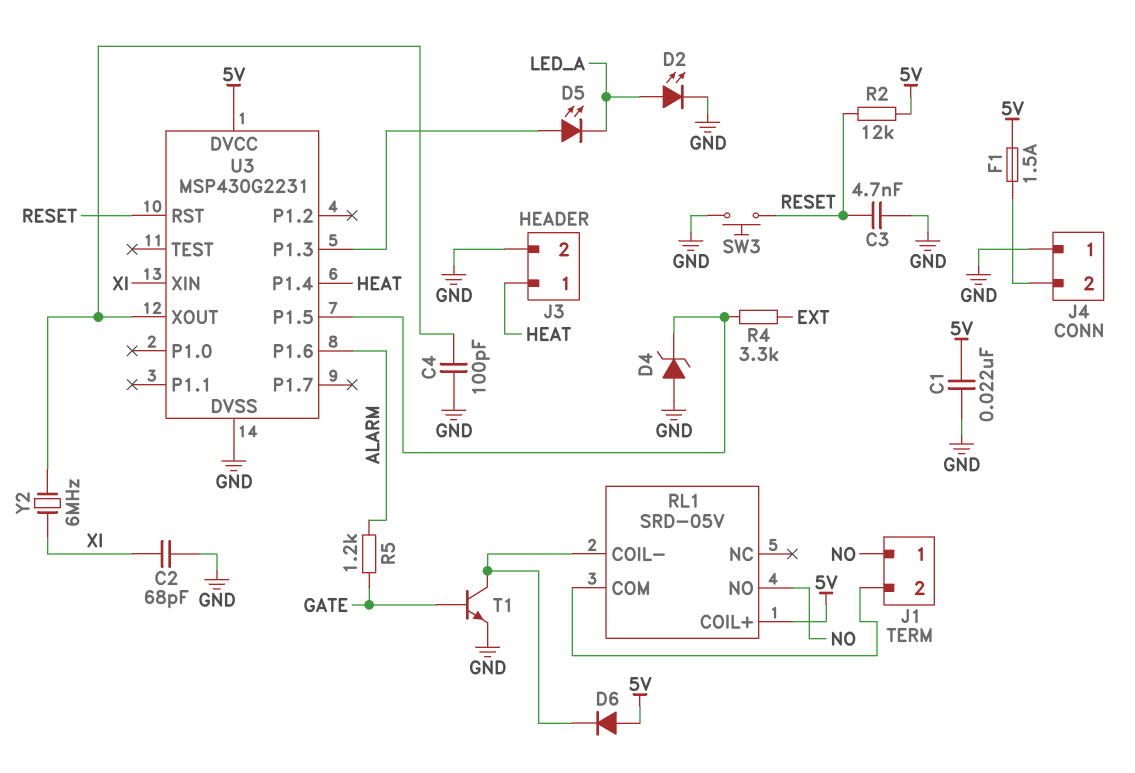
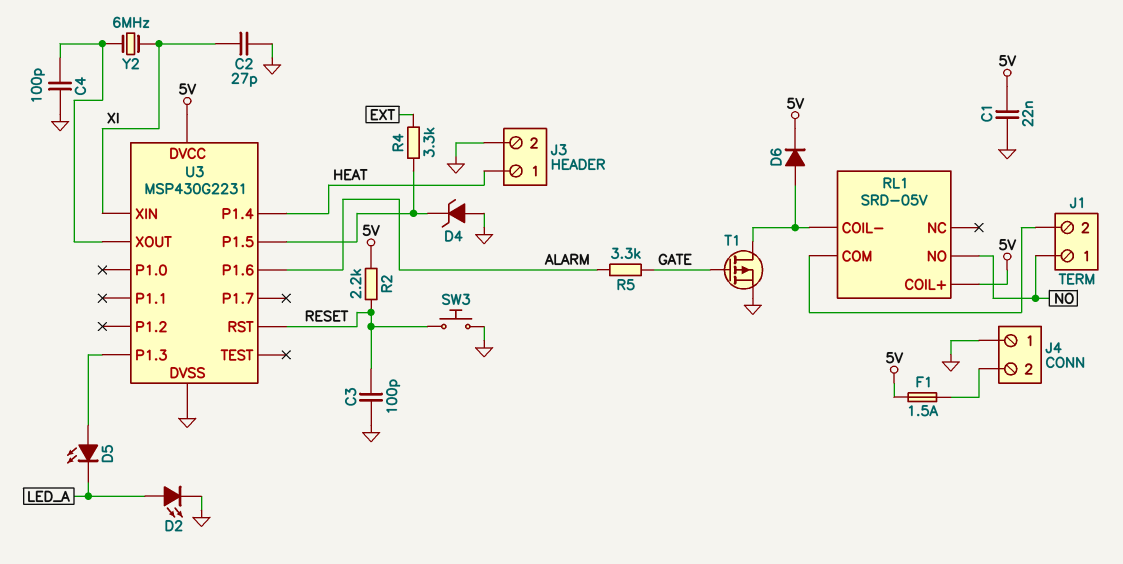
C2: 68pF (GND, XI) -> 27pF (GND, XI)
C3: 4.7nF (GND, RESET) -> 100pF (GND, RESET)
D6: diode (A 5V, K RL1/COIL-) -> diode (A RL1/COIL-, K 5V)
R2: 12k (5V, RESET) -> 2.2k (5V, RESET)
R5: 1.2k (ALARM, GATE) -> 3.3k (ALARM, GATE)
T1: NPN (B GATE, C RL1/COIL-, E GND) -> PMOS (G GATE, D RL1/COIL-, S GND)

